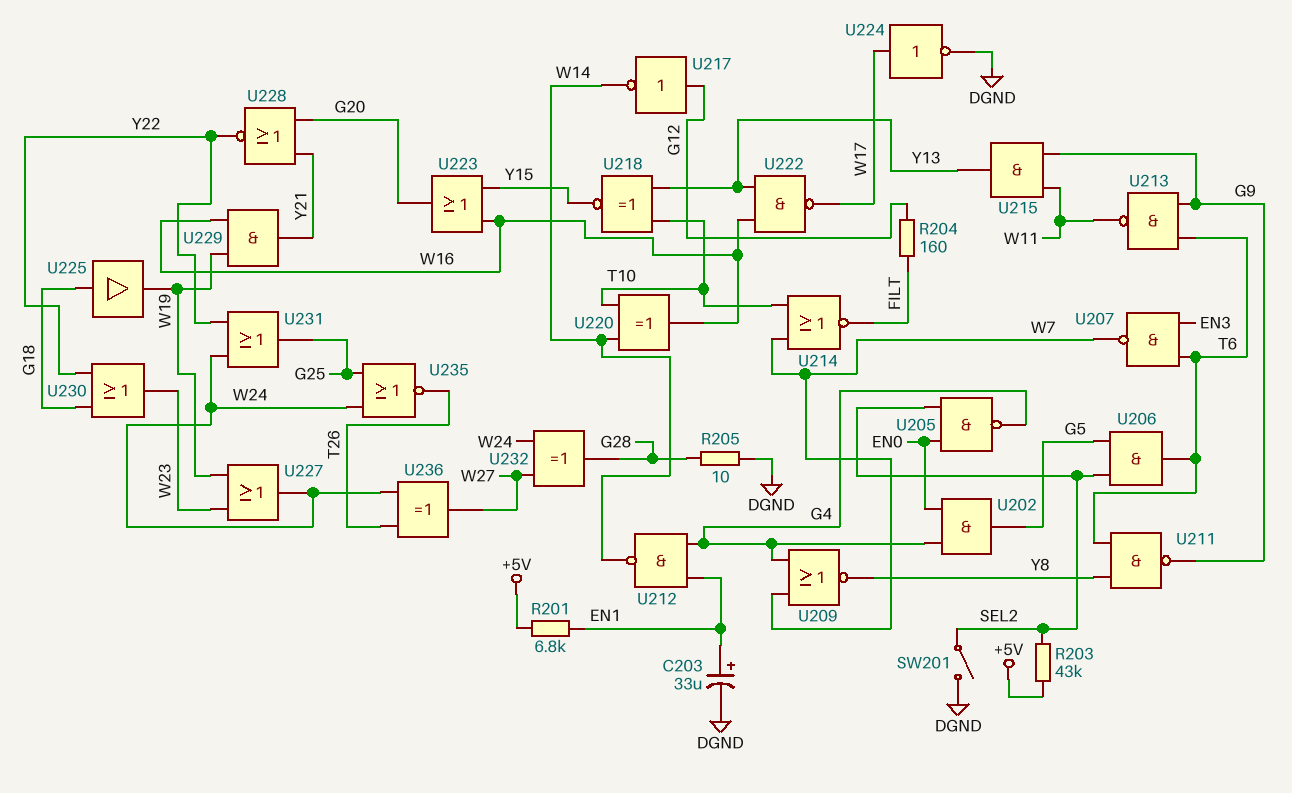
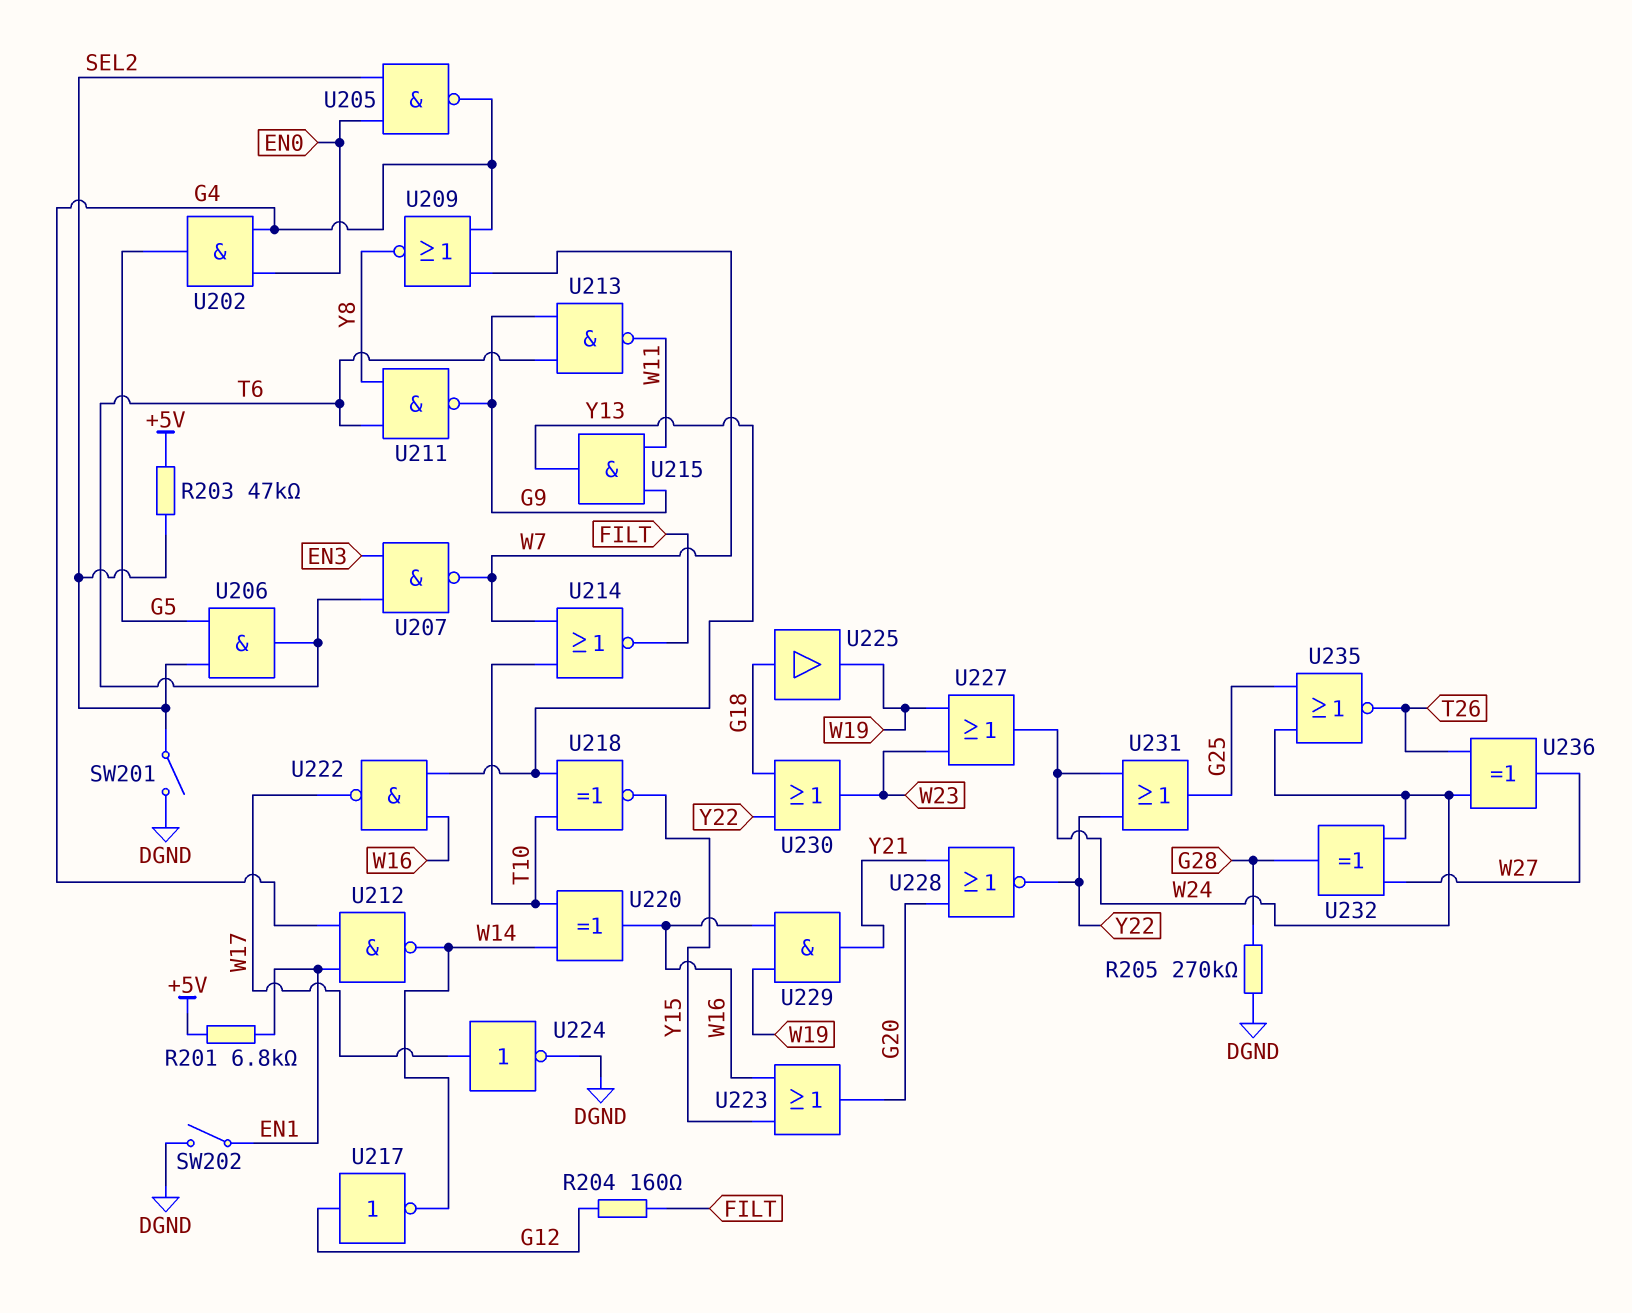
C203: 33uF (plus EN1, minus DGND) -> none
R203: 43k (+5V, SEL2) -> 47k (+5V, SEL2)
R205: 10 (DGND, G28) -> 270k (DGND, G28)
SW202: none -> switch (DGND, EN1)

